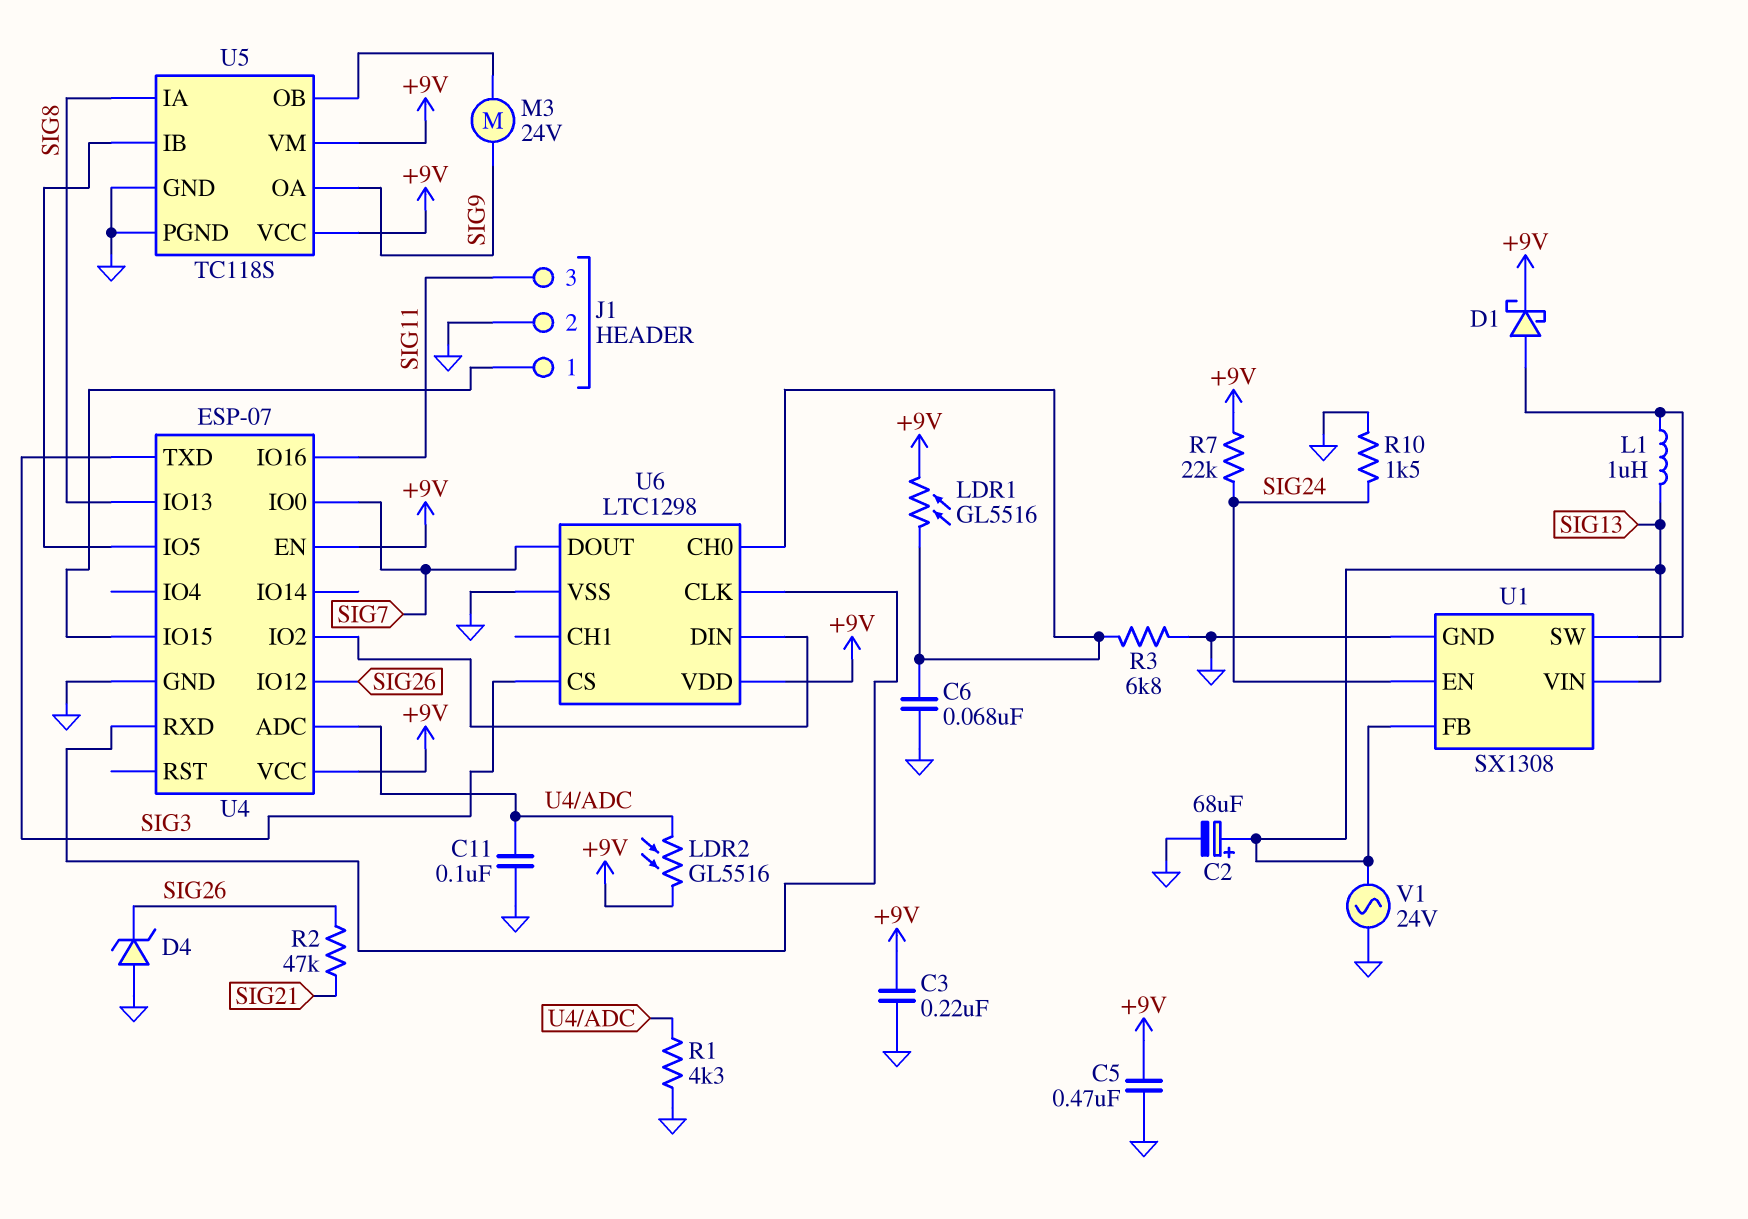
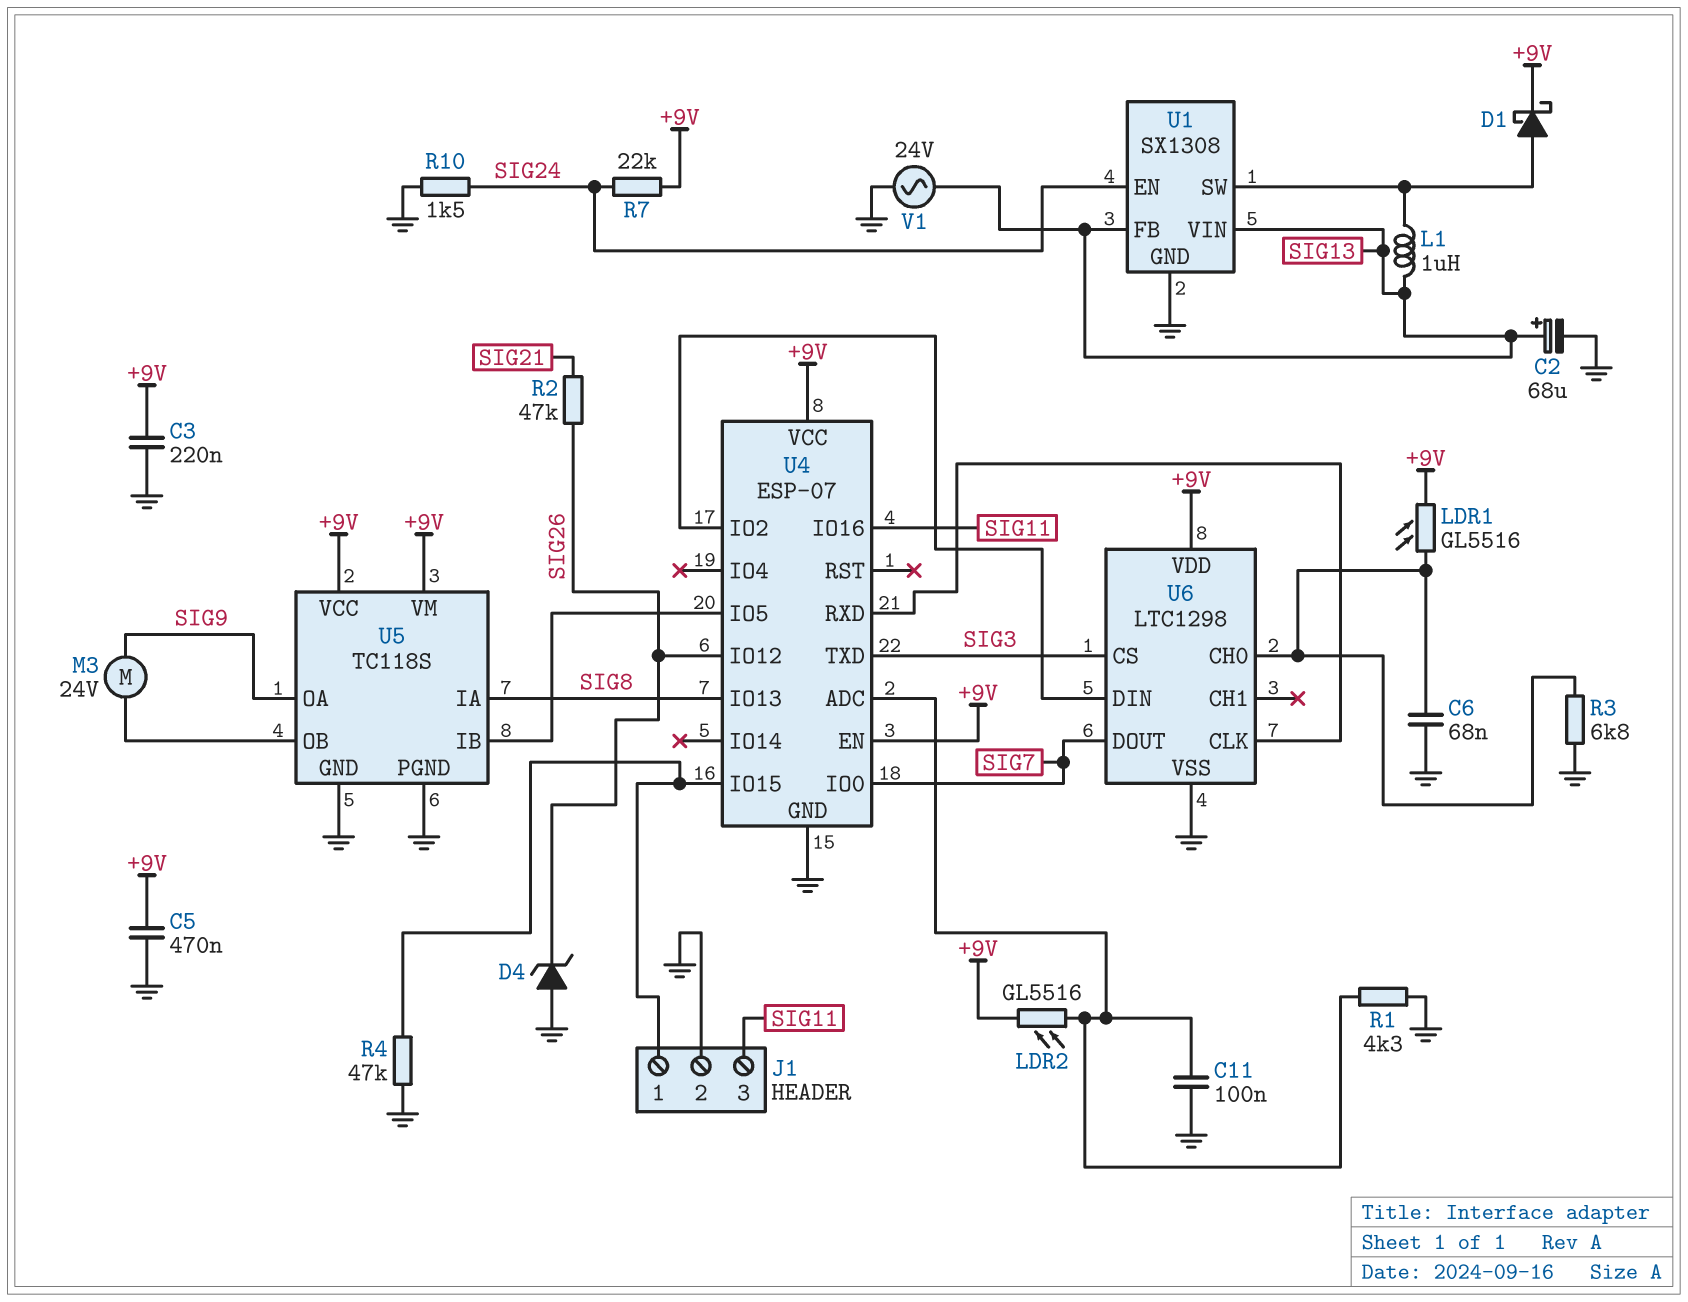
R4: none -> 47k (GND, J1/1)

